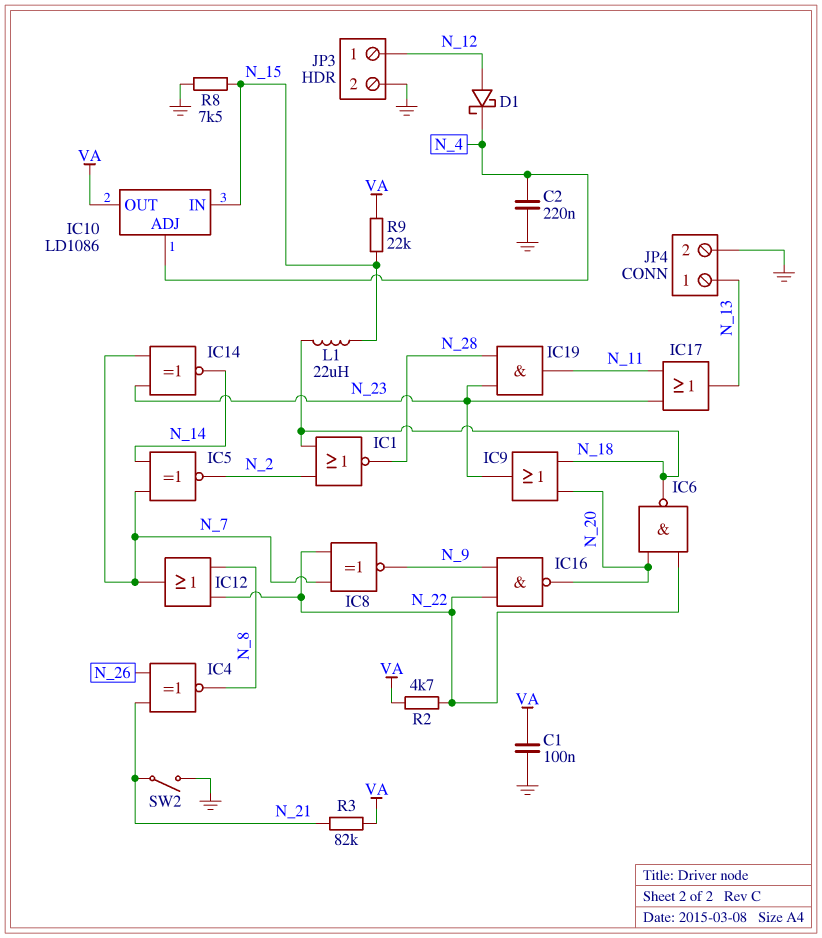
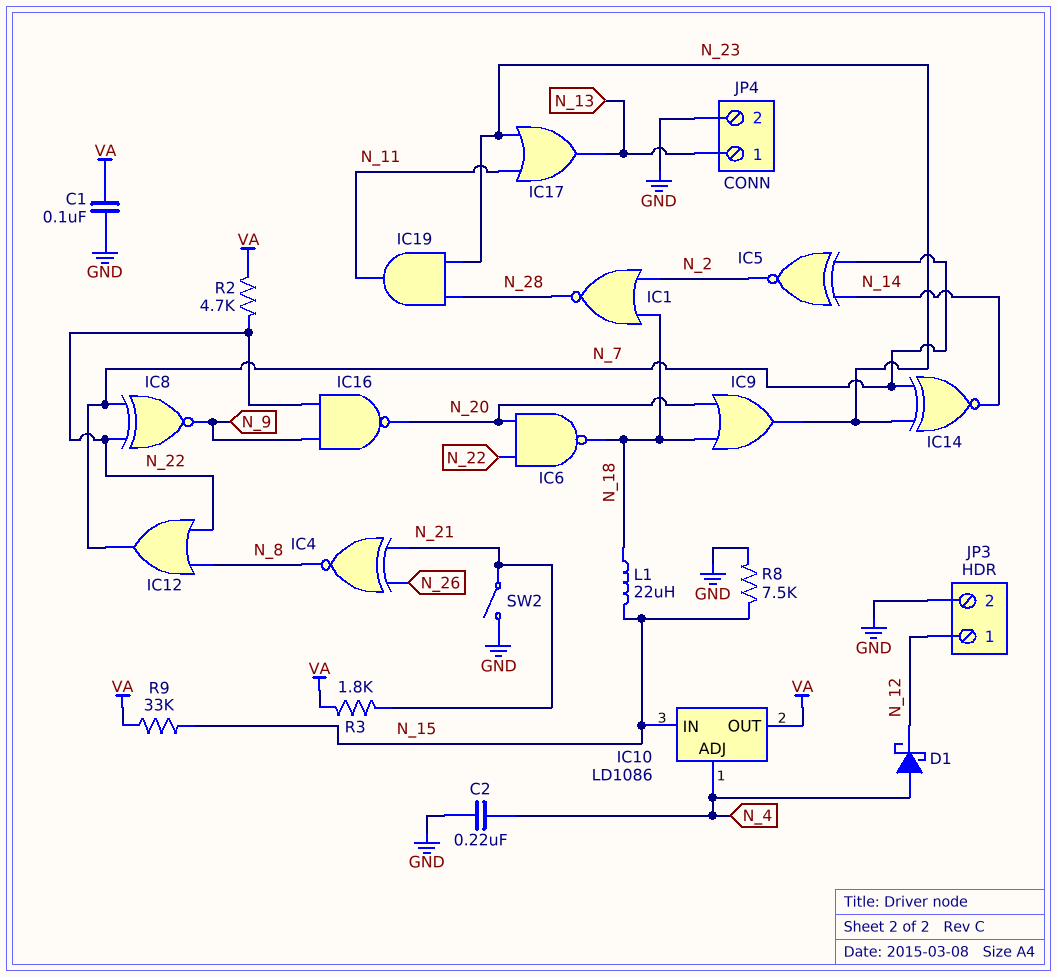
D1: schottky (A N_12, K N_4) -> schottky (A N_4, K N_12)
R3: 82k (N_21, VA) -> 1.8k (N_21, VA)
R9: 22k (N_15, VA) -> 33k (N_15, VA)

